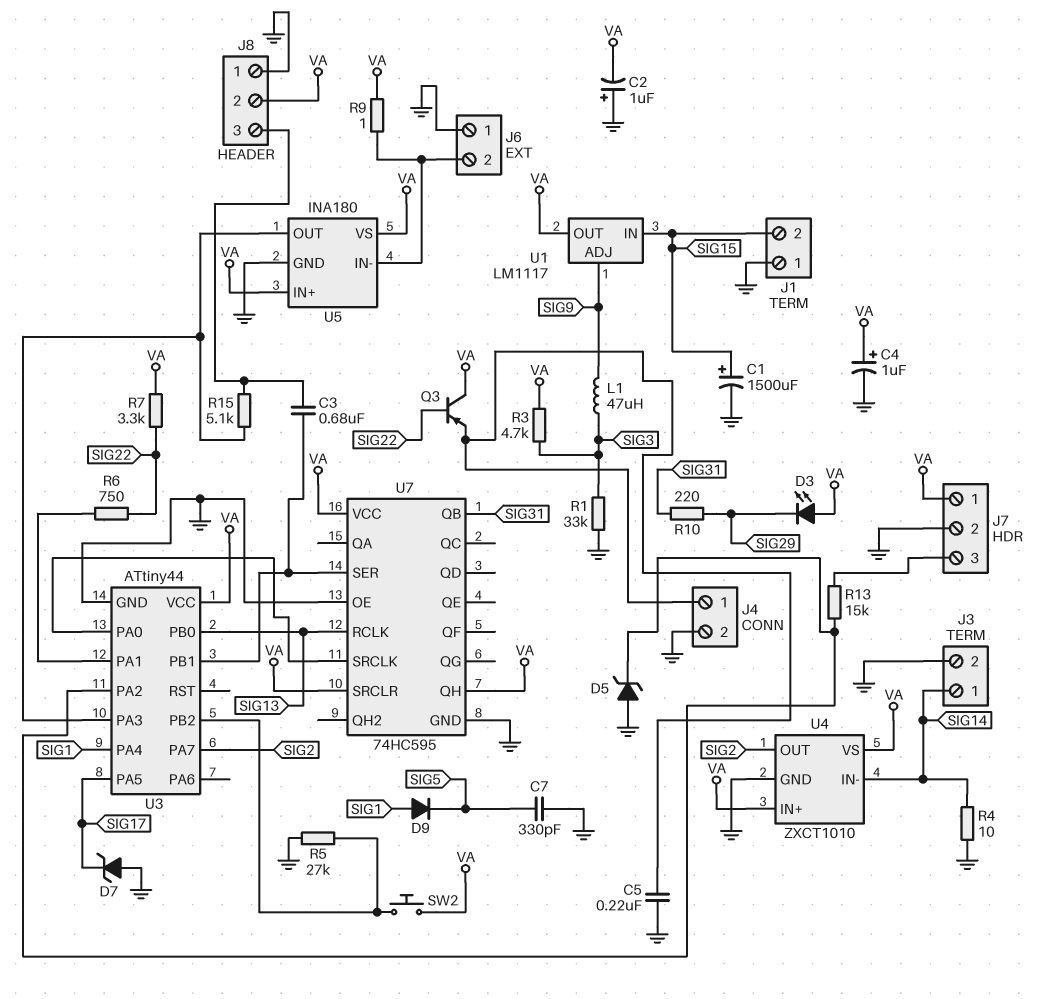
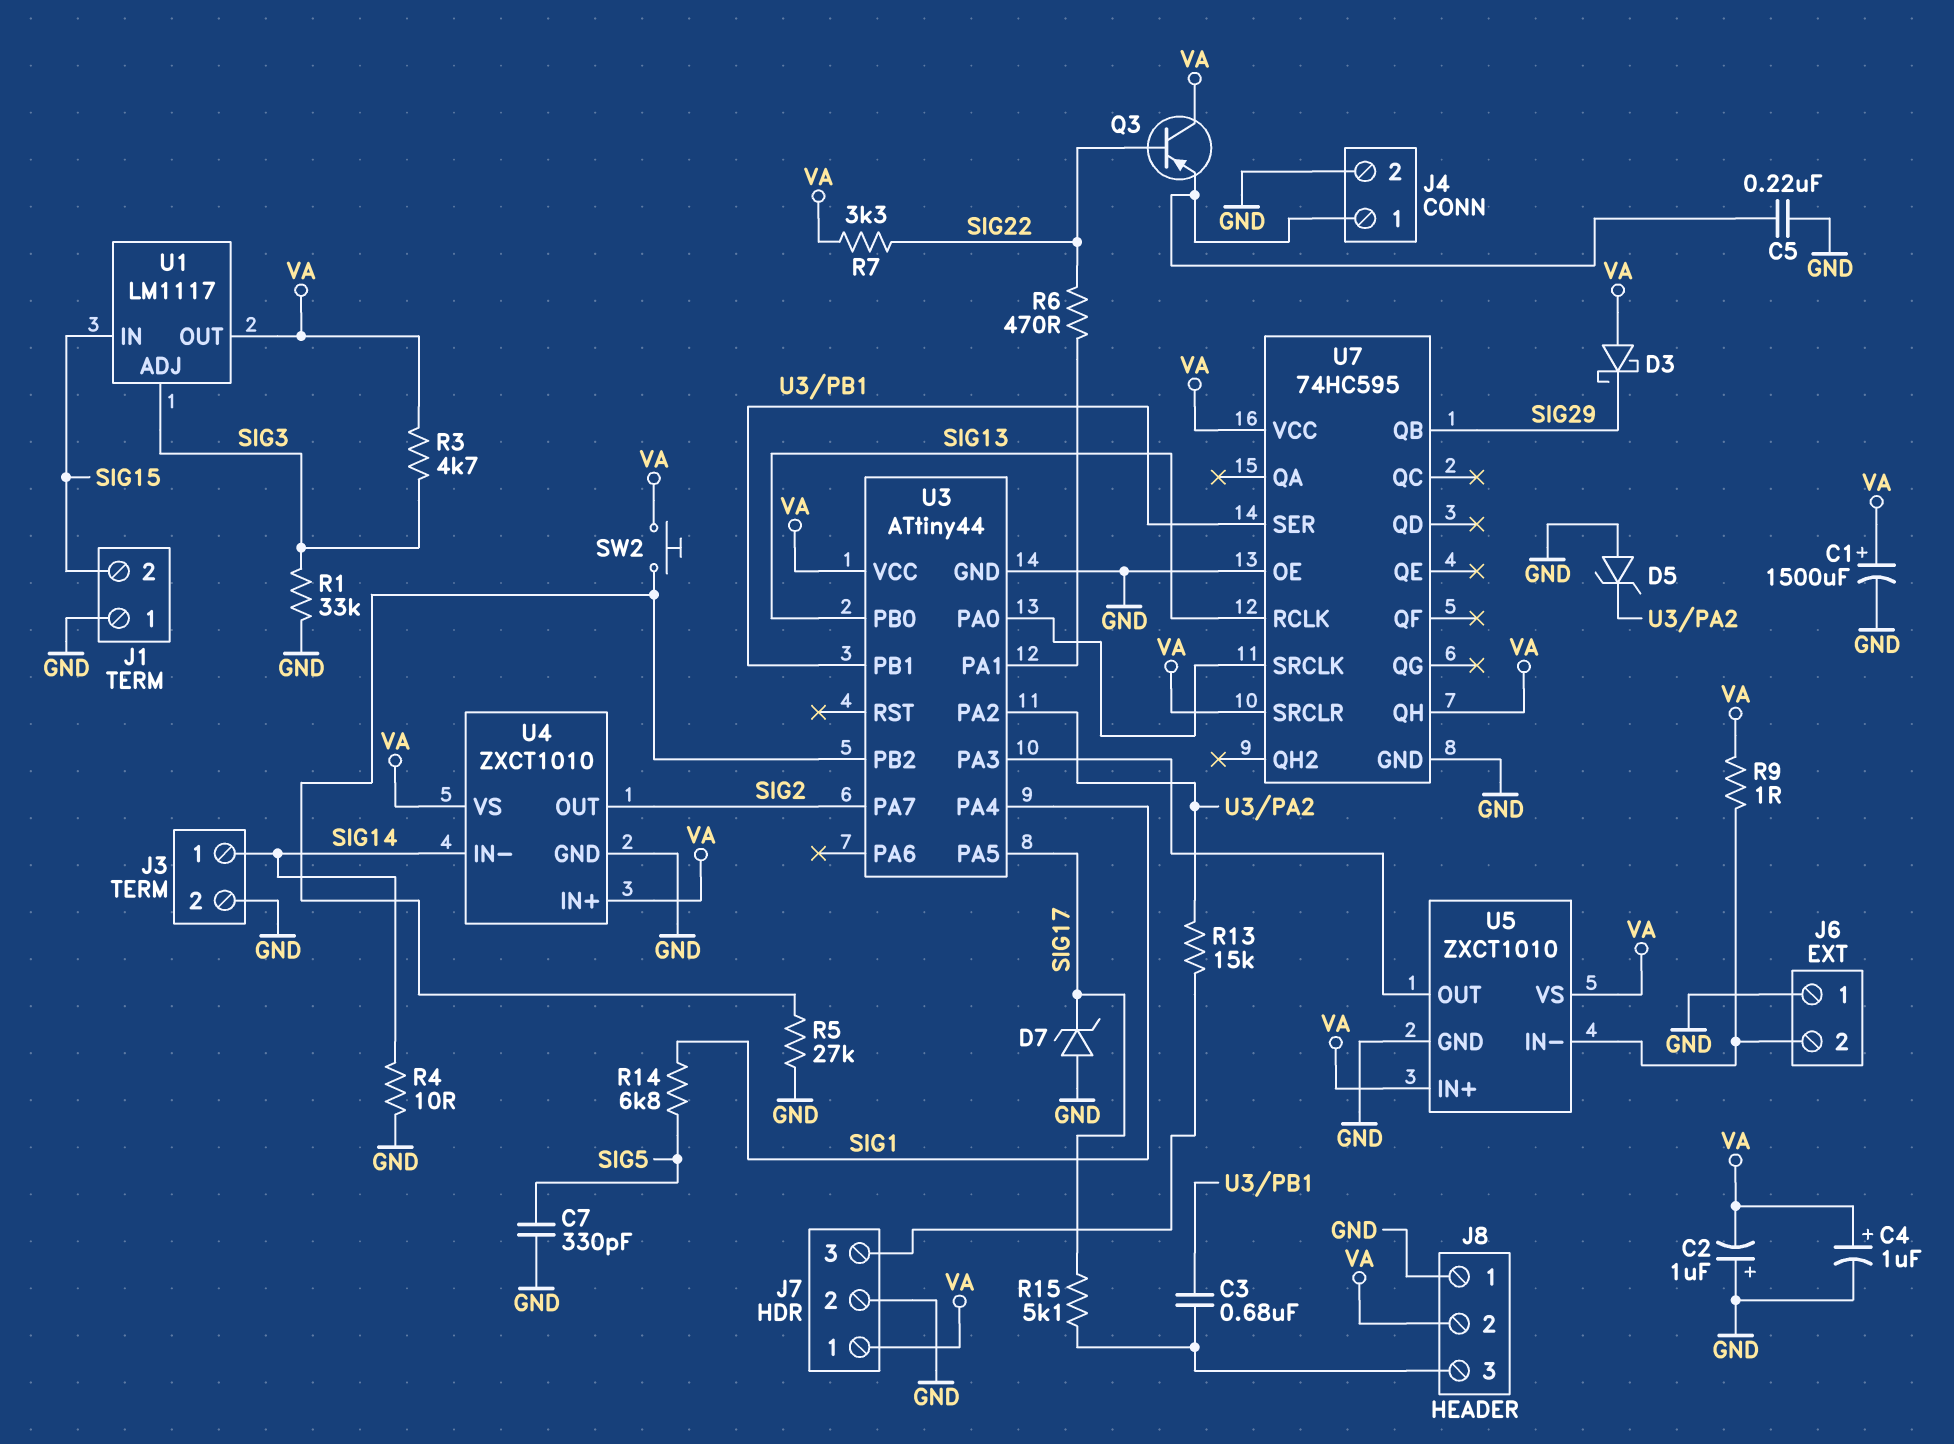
C1: 1500uF (plus SIG15, minus GND) -> 1500uF (plus VA, minus GND)
D3: LED (A VA, K SIG29) -> schottky (A VA, K SIG29)
D9: diode (A SIG1, K SIG5) -> none
L1: 47uH (SIG3, SIG9) -> none
R6: 750 (SIG22, U3/PA1) -> 470 (SIG22, U3/PA1)
R10: 220 (SIG29, SIG31) -> none
R14: none -> 6.8k (SIG1, SIG5)
R15: 5.1k (J8/3, U3/PA3) -> 5.1k (J8/3, SIG17)
U1 pin ADJ: SIG9 -> SIG3
U5: INA180 -> ZXCT1010
U7 pin QB: SIG31 -> SIG29

